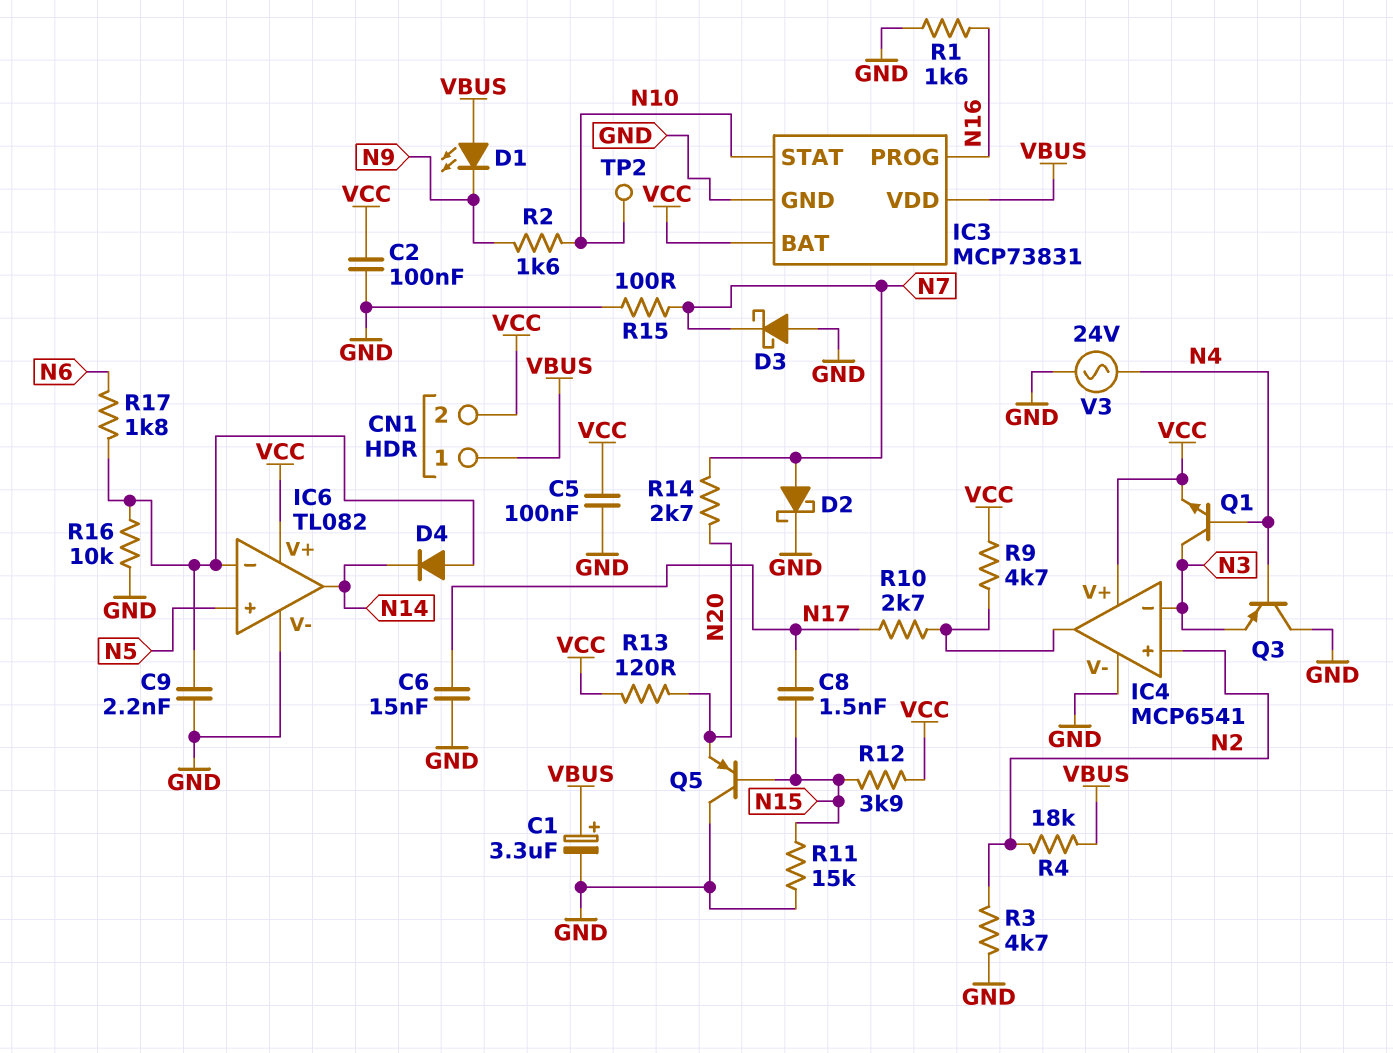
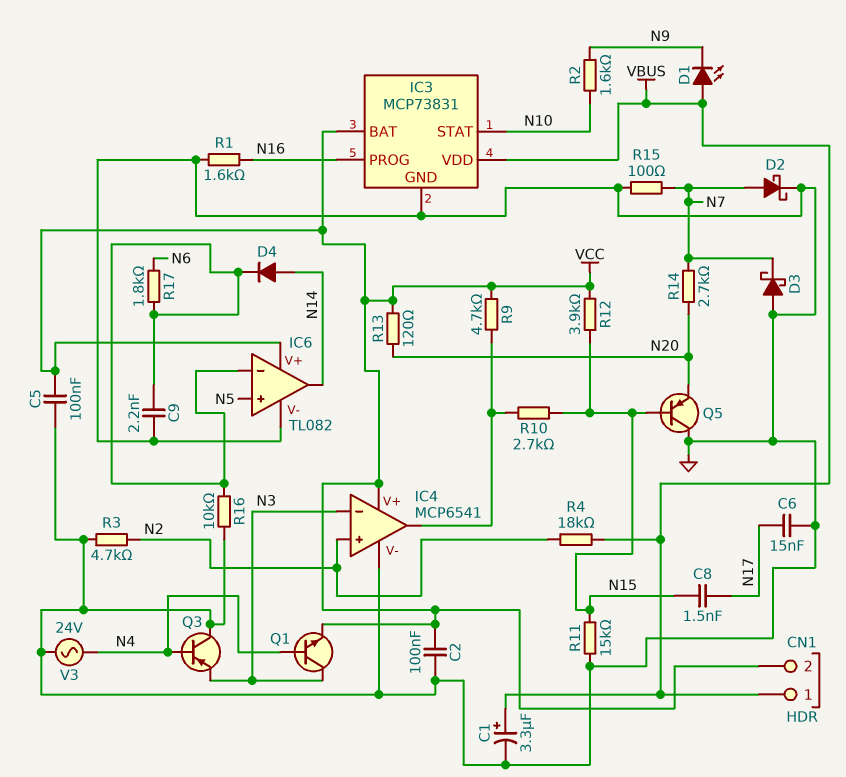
D4: diode (A IC6/in-, K N14) -> diode (A N14, K IC6/in-)
R10: 2.7k (IC4/out, N17) -> 2.7k (IC4/out, N15)
TP2: test point (N10) -> none

